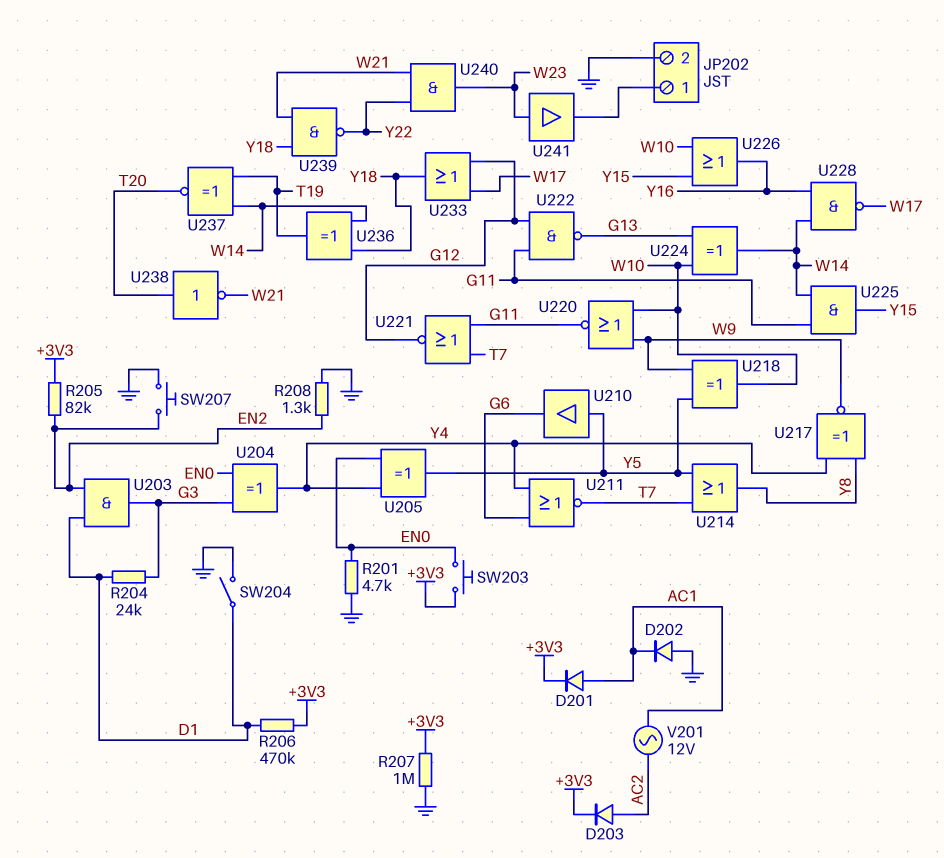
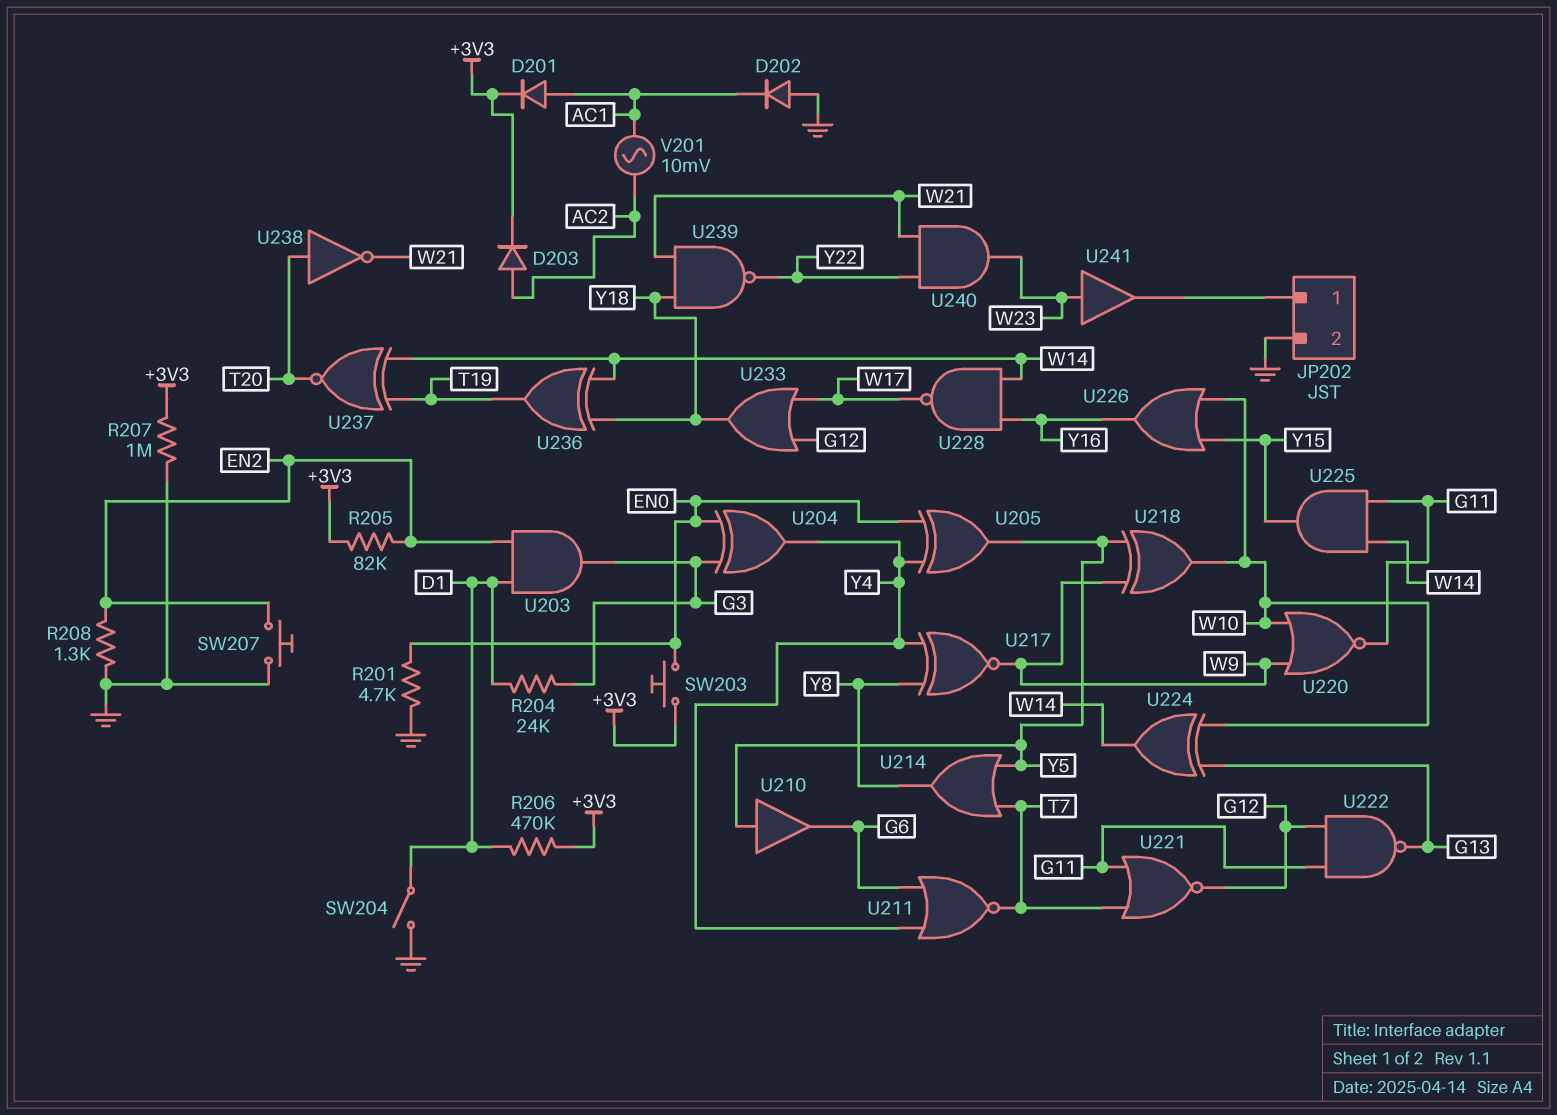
V201: AC 12V (AC1, AC2) -> AC 10mV (AC1, AC2)

